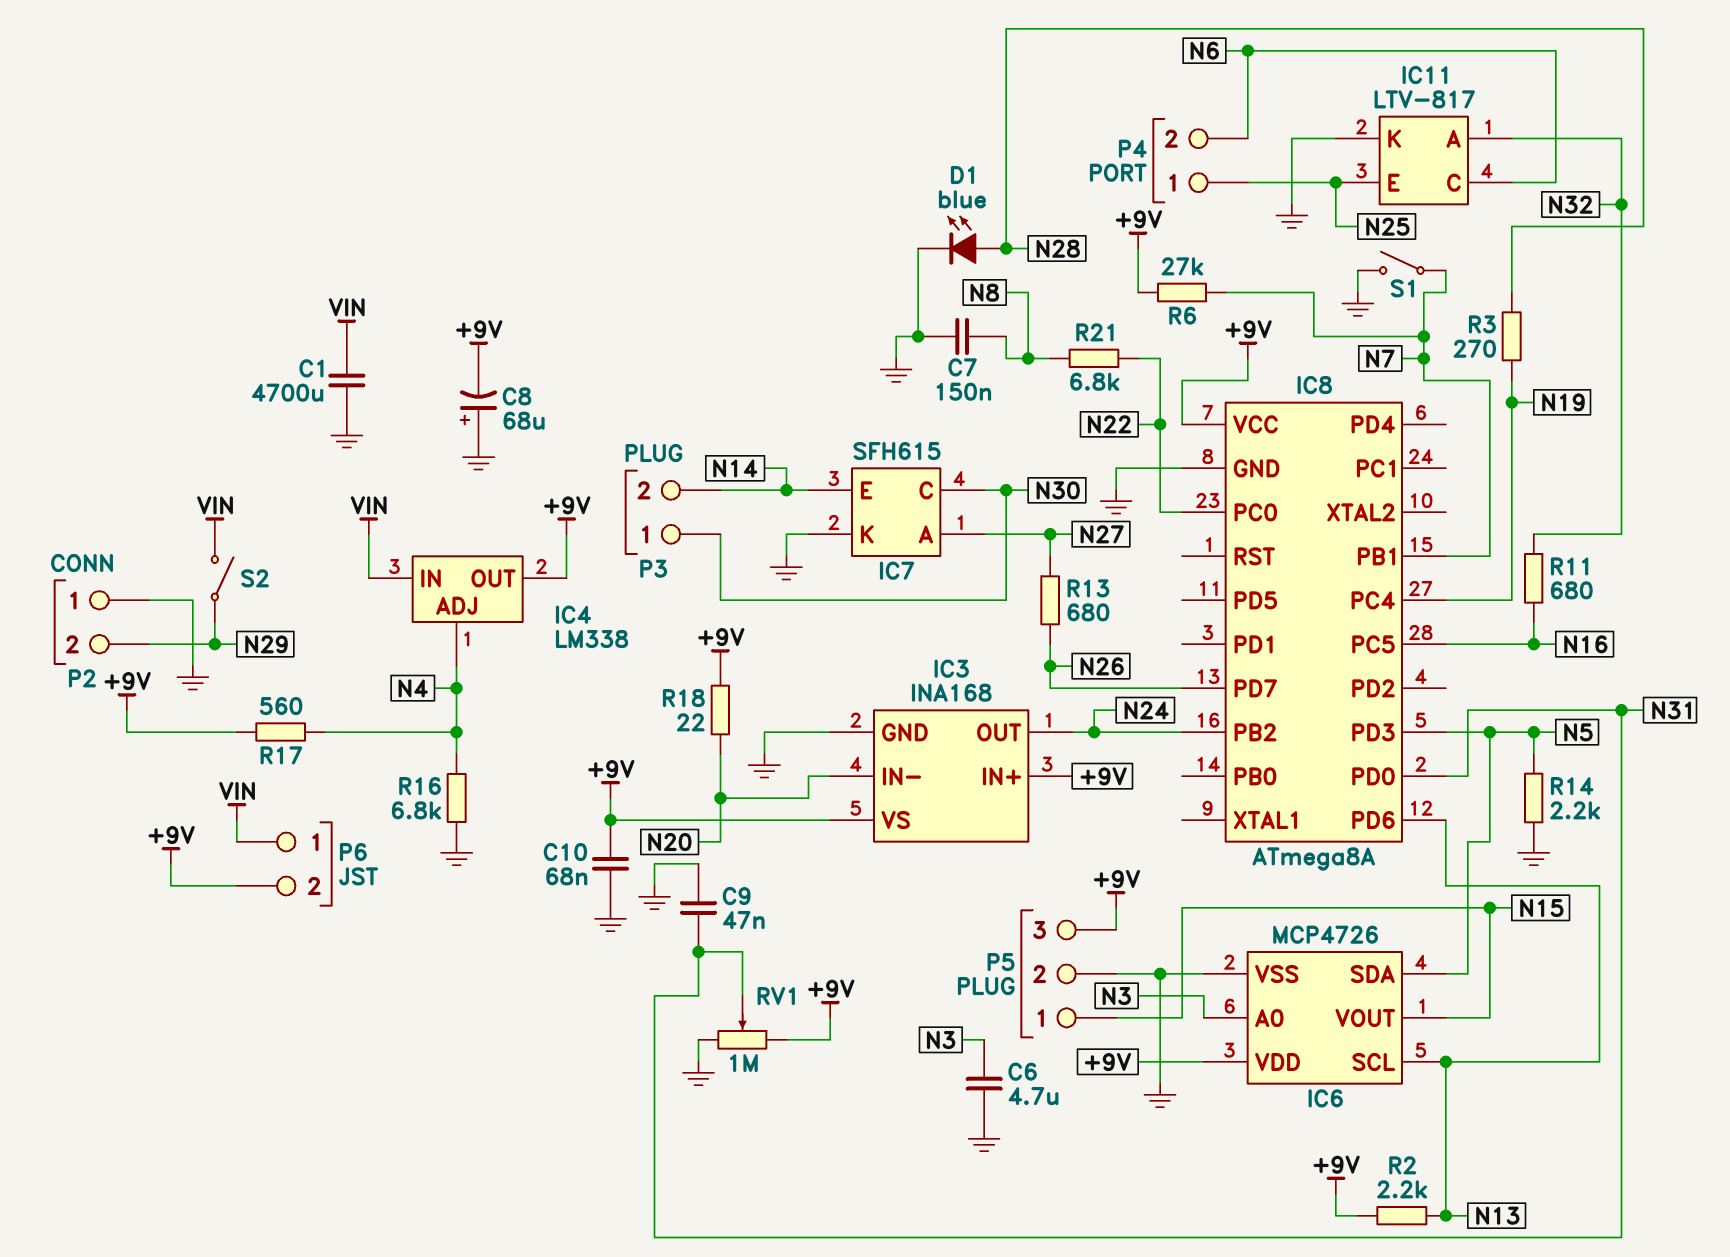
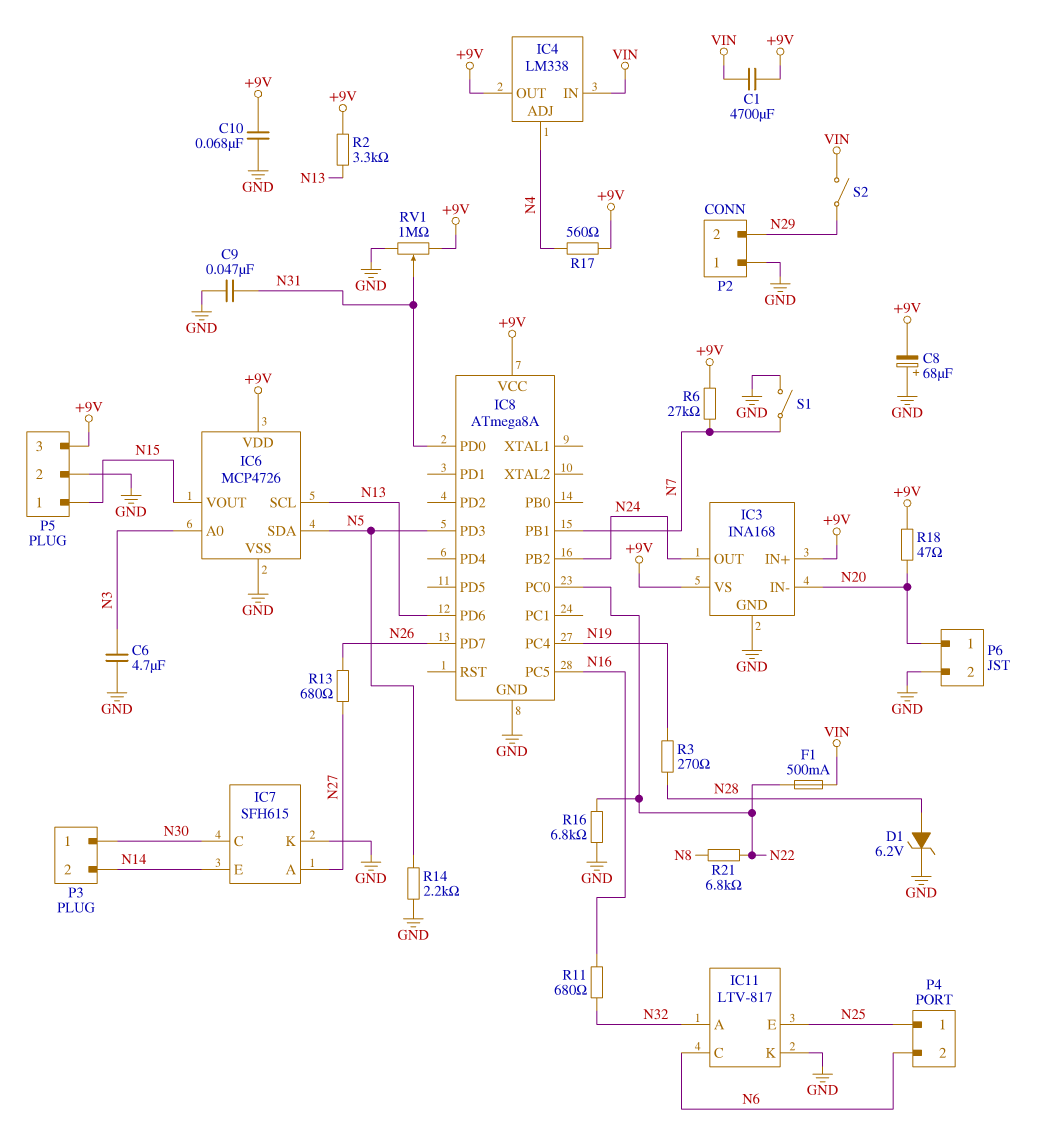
C1: 4700uF (GND, VIN) -> 4700uF (+9V, VIN)
C7: 150nF (GND, N8) -> none
D1: LED blue (A N28, K GND) -> zener 6.2V (A N28, K GND)
F1: none -> 500mA (N22, VIN)
P6 pin 1: VIN -> N20
P6 pin 2: +9V -> GND
R2: 2.2k (+9V, N13) -> 3.3k (+9V, N13)
R16: 6.8k (GND, N4) -> 6.8k (GND, N22)
R18: 22 (+9V, N20) -> 47 (+9V, N20)

